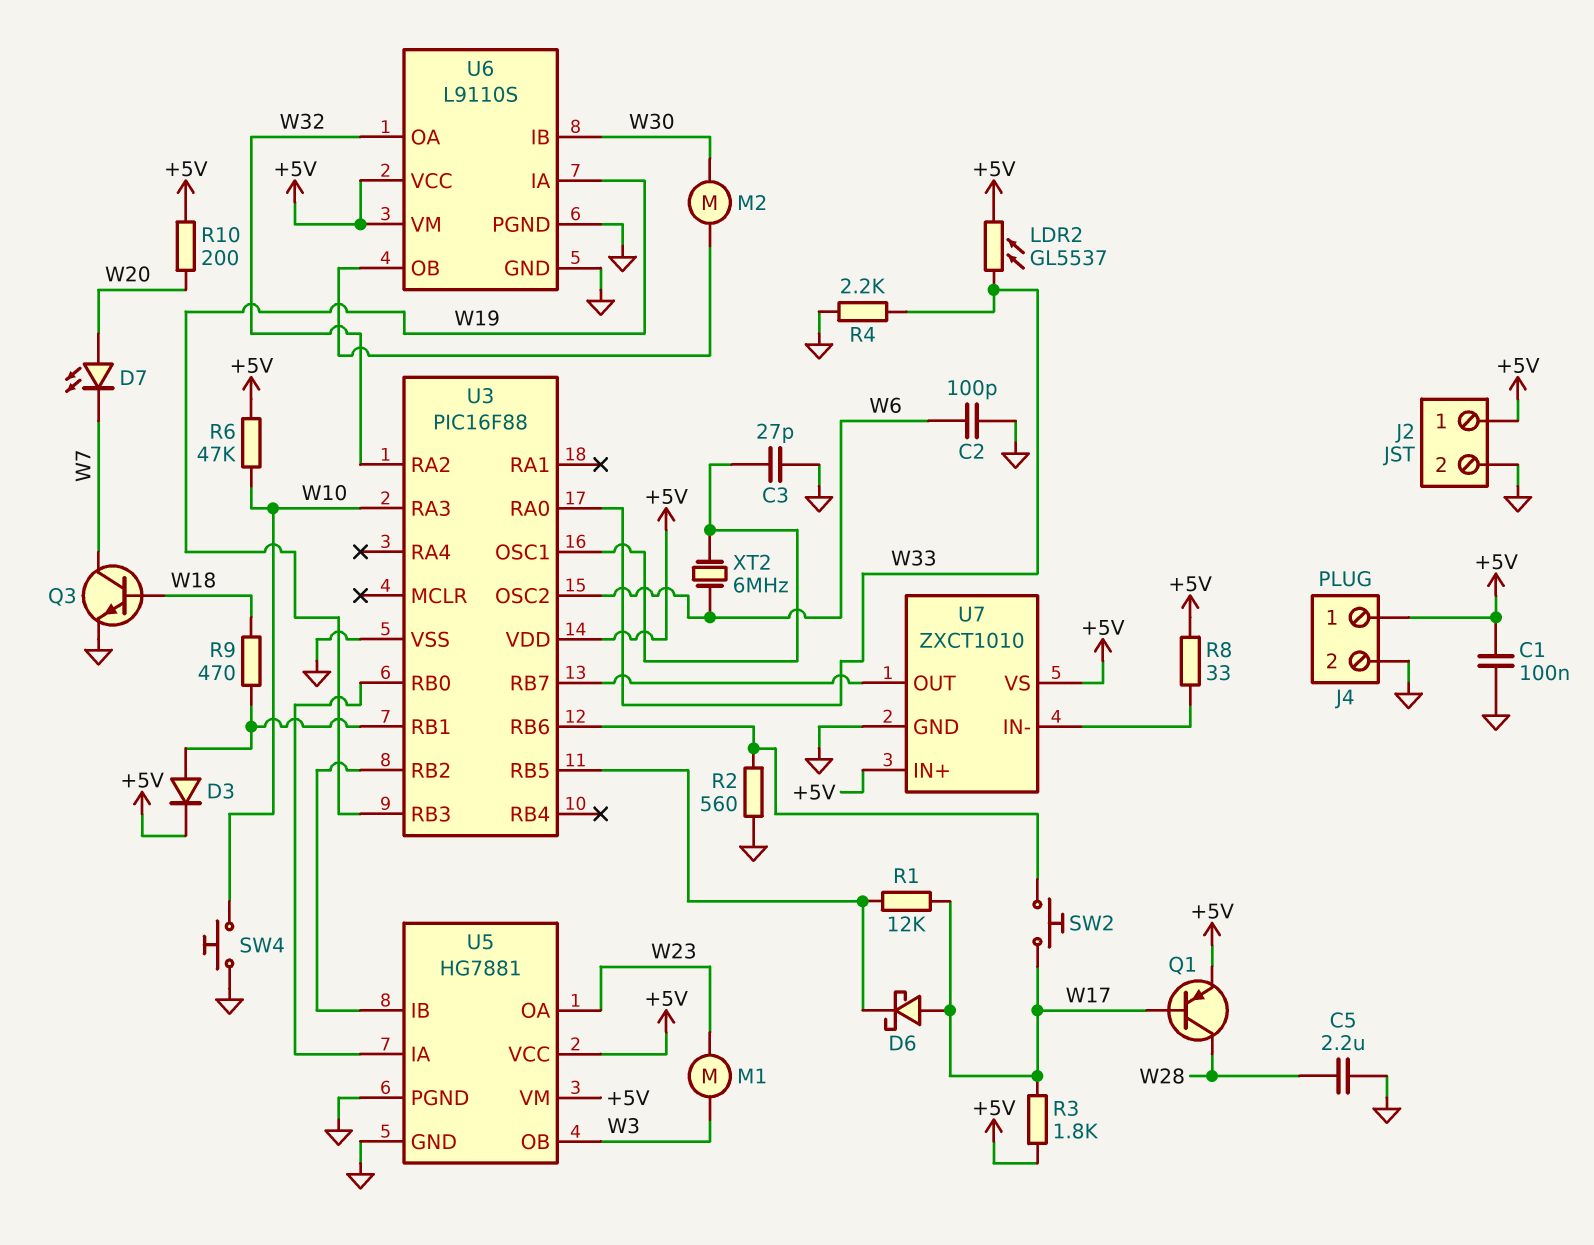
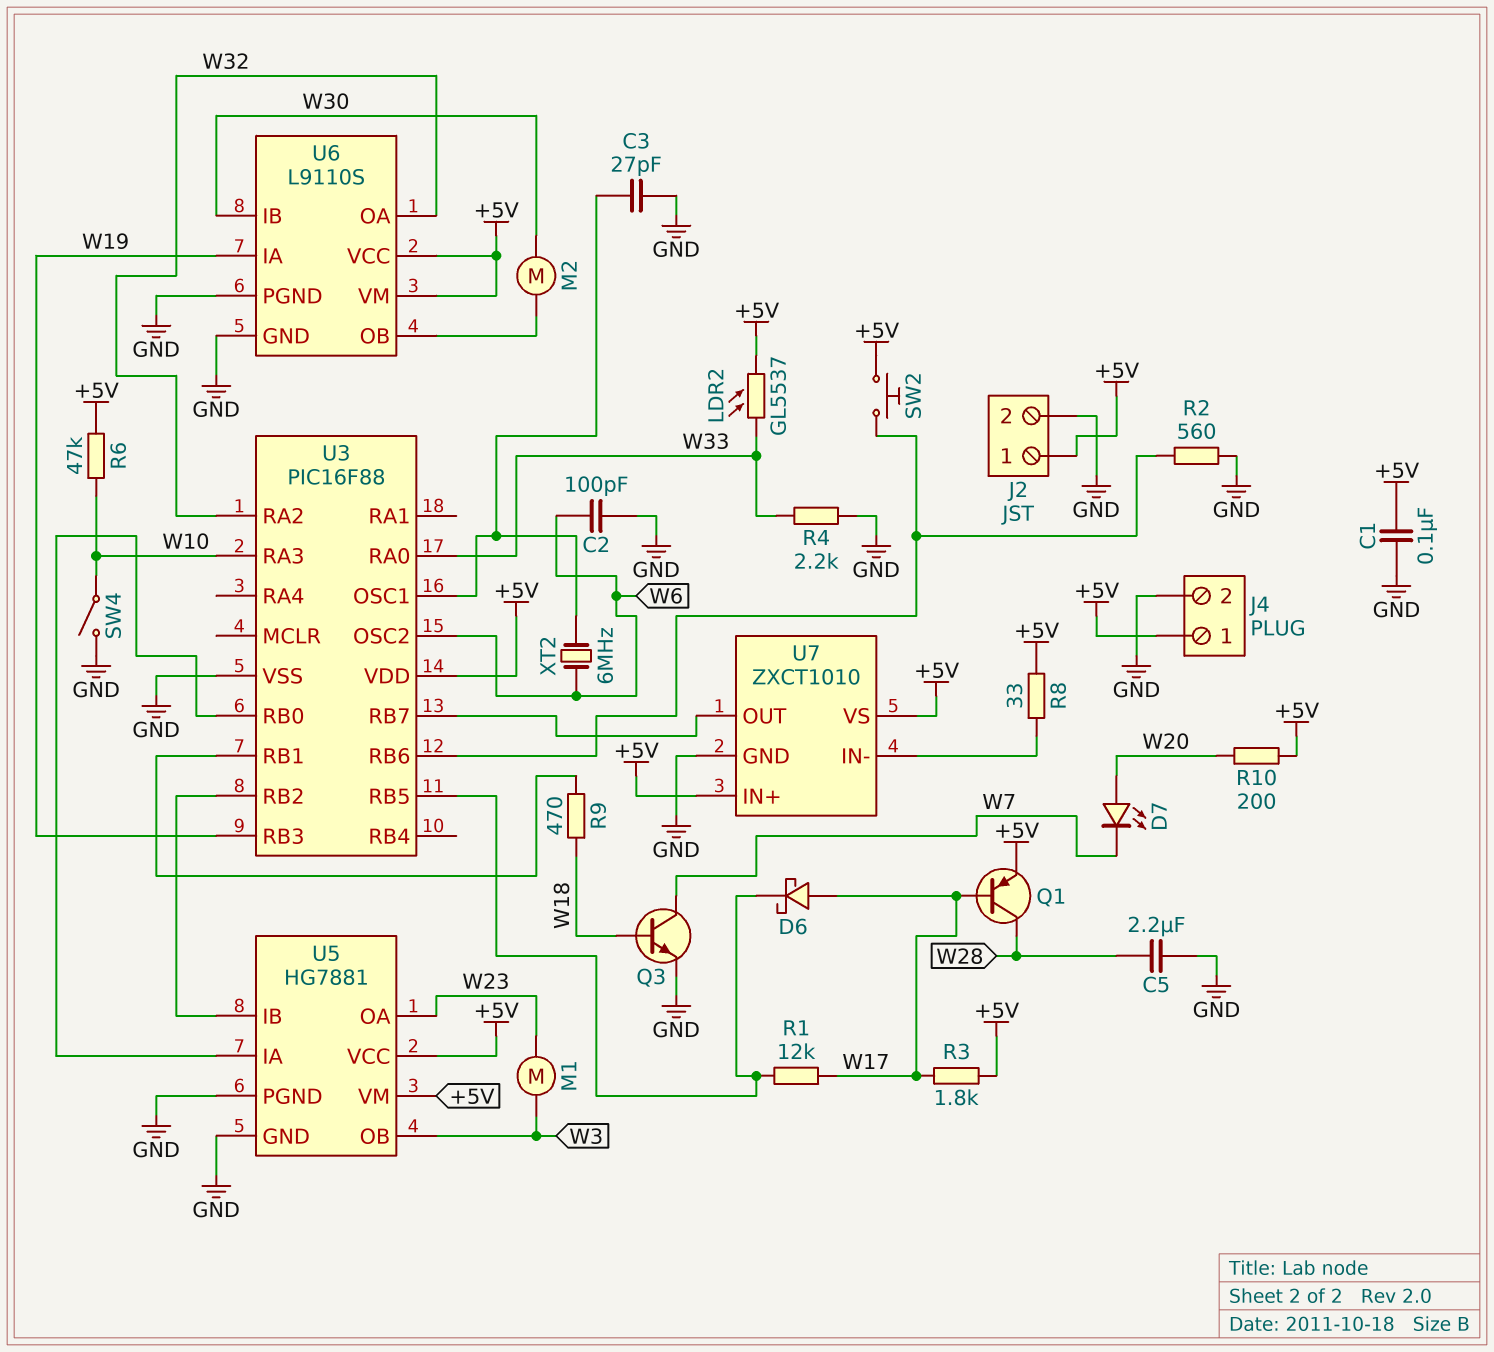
D3: diode (A U3/RB1, K +5V) -> none
SW2: button (U3/RB6, W17) -> button (+5V, U3/RB6)
SW4: button (GND, W10) -> switch (GND, W10)

